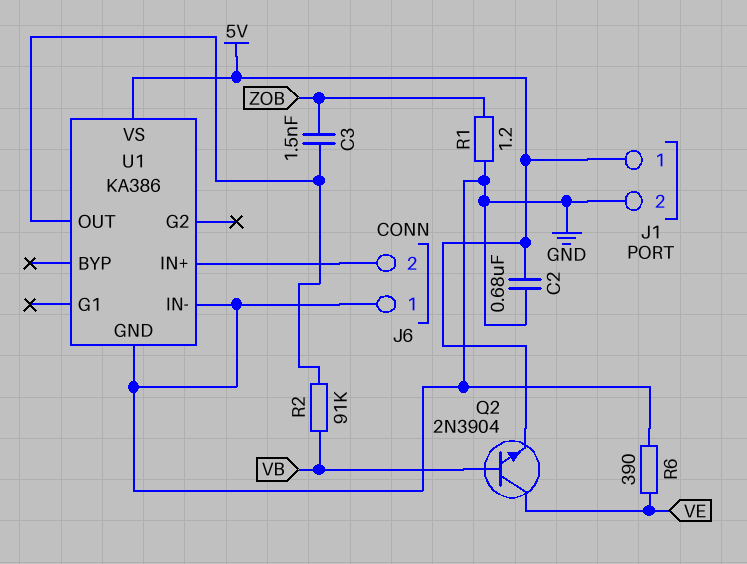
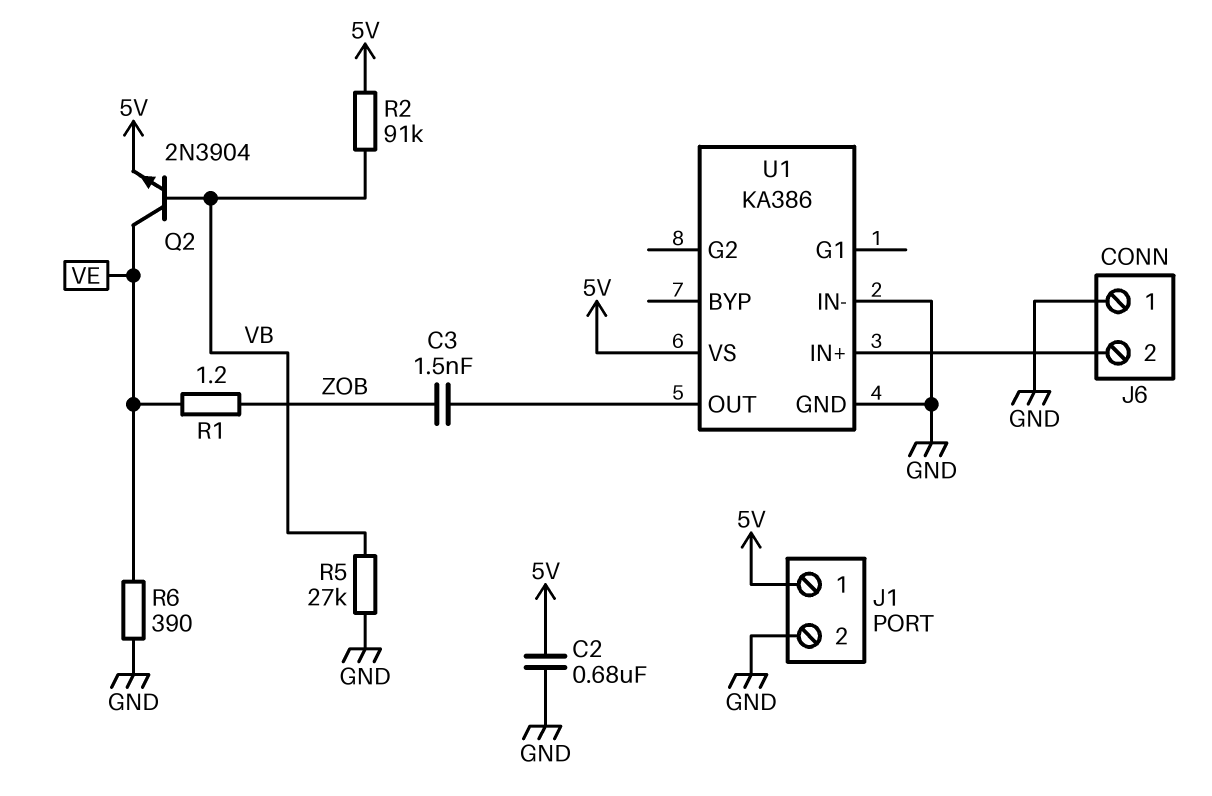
R1: 1.2 (GND, ZOB) -> 1.2 (VE, ZOB)
R2: 91k (U1/OUT, VB) -> 91k (5V, VB)
R5: none -> 27k (GND, VB)

